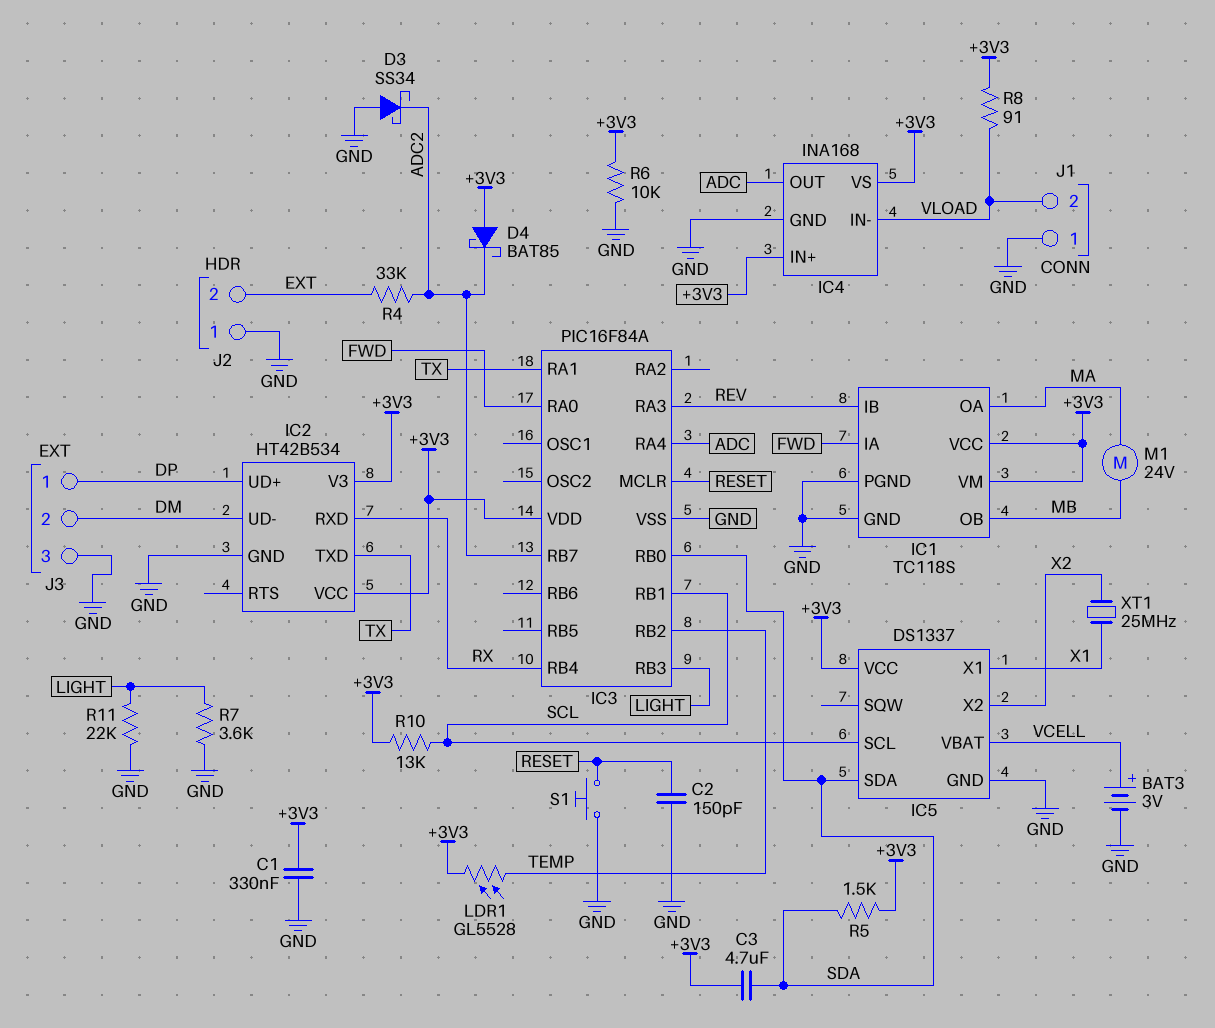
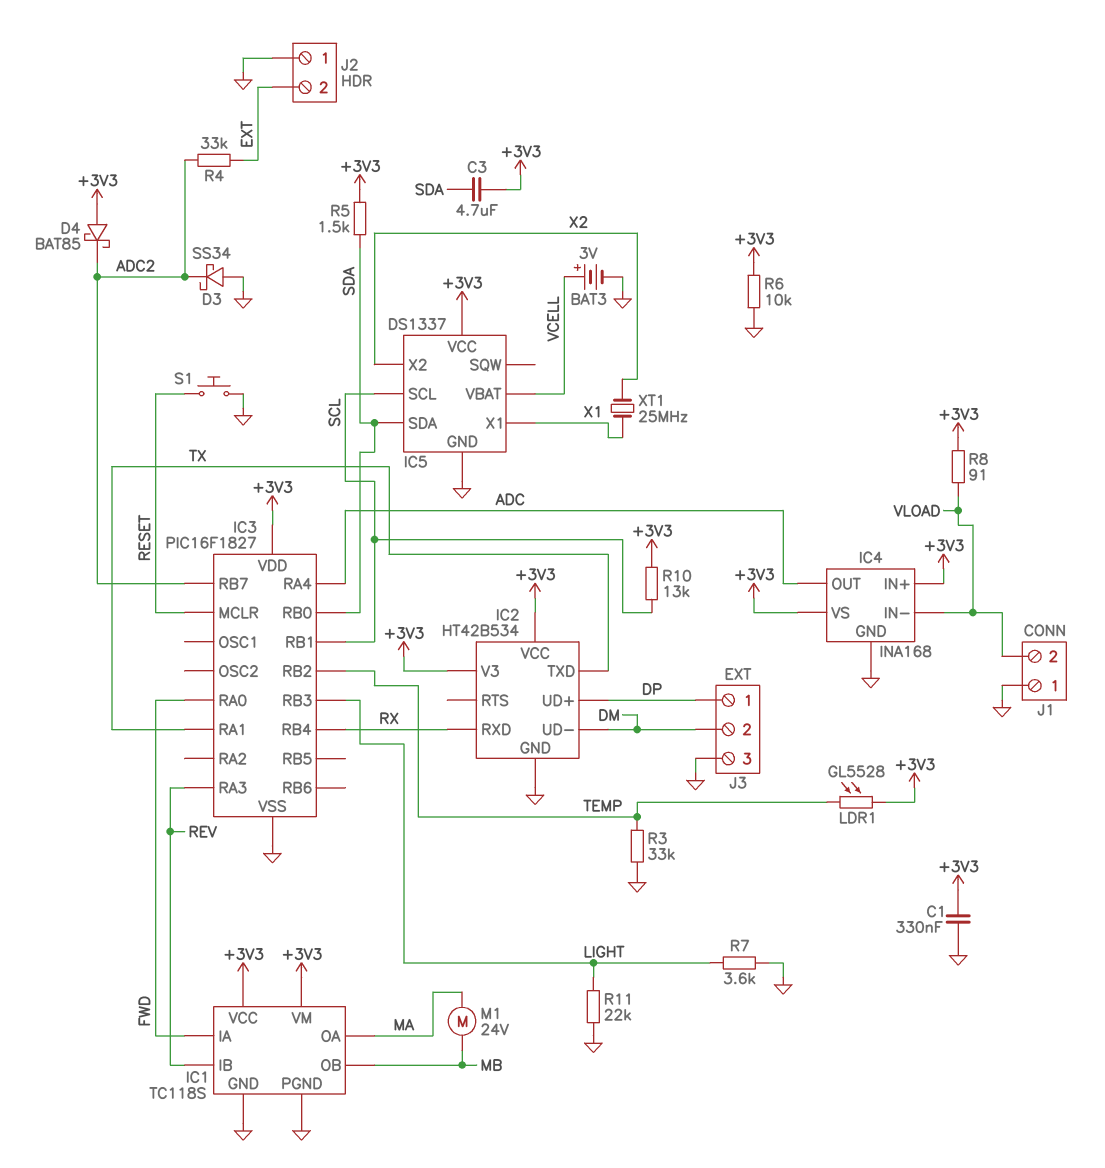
C2: 150pF (GND, RESET) -> none
IC3: PIC16F84A -> PIC16F1827
R3: none -> 33k (GND, TEMP)

